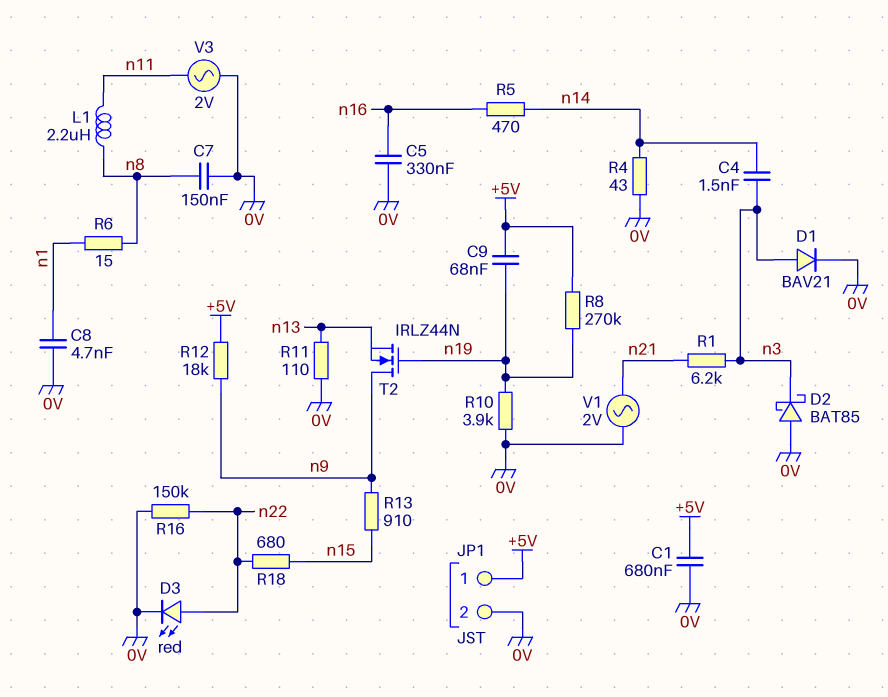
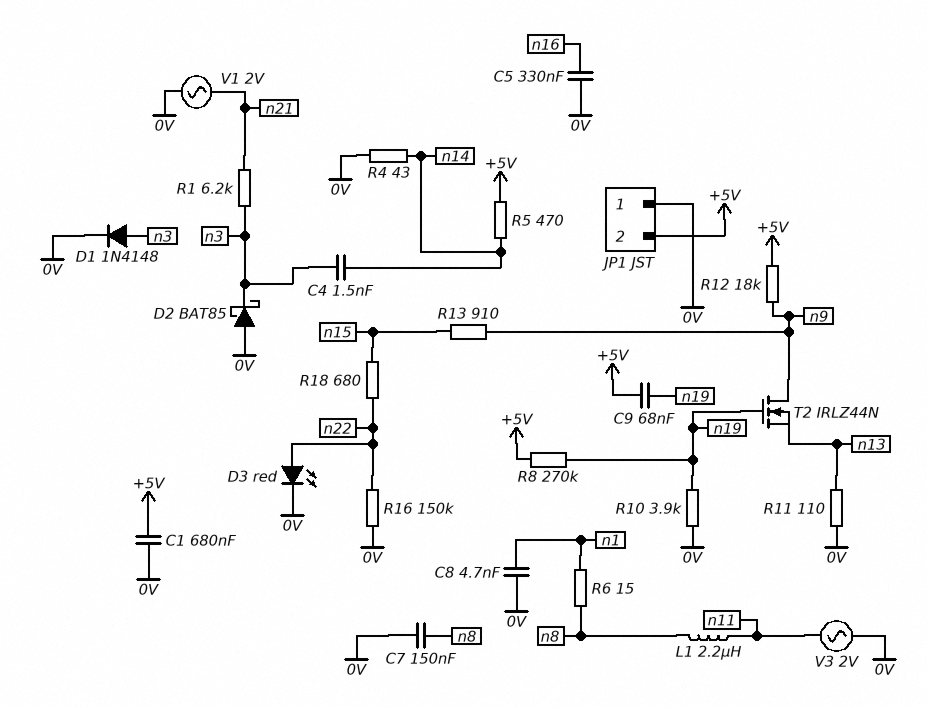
D1: diode BAV21 (A n3, K 0V) -> diode 1N4148 (A n3, K 0V)
JP1 pin 1: +5V -> 0V
JP1 pin 2: 0V -> +5V
R5: 470 (n14, n16) -> 470 (+5V, n14)

